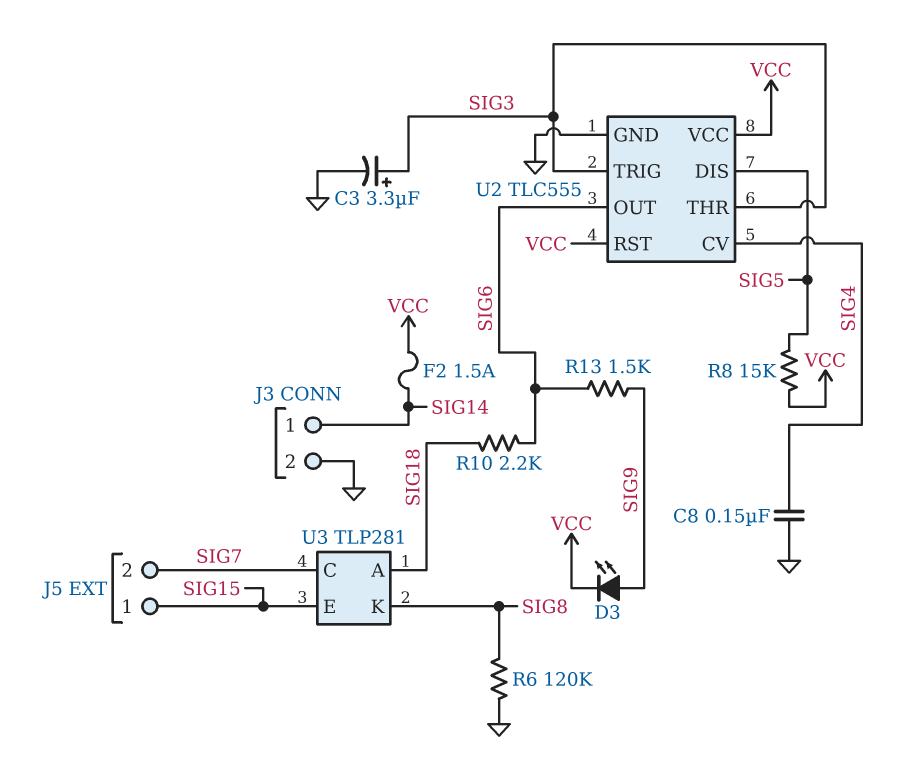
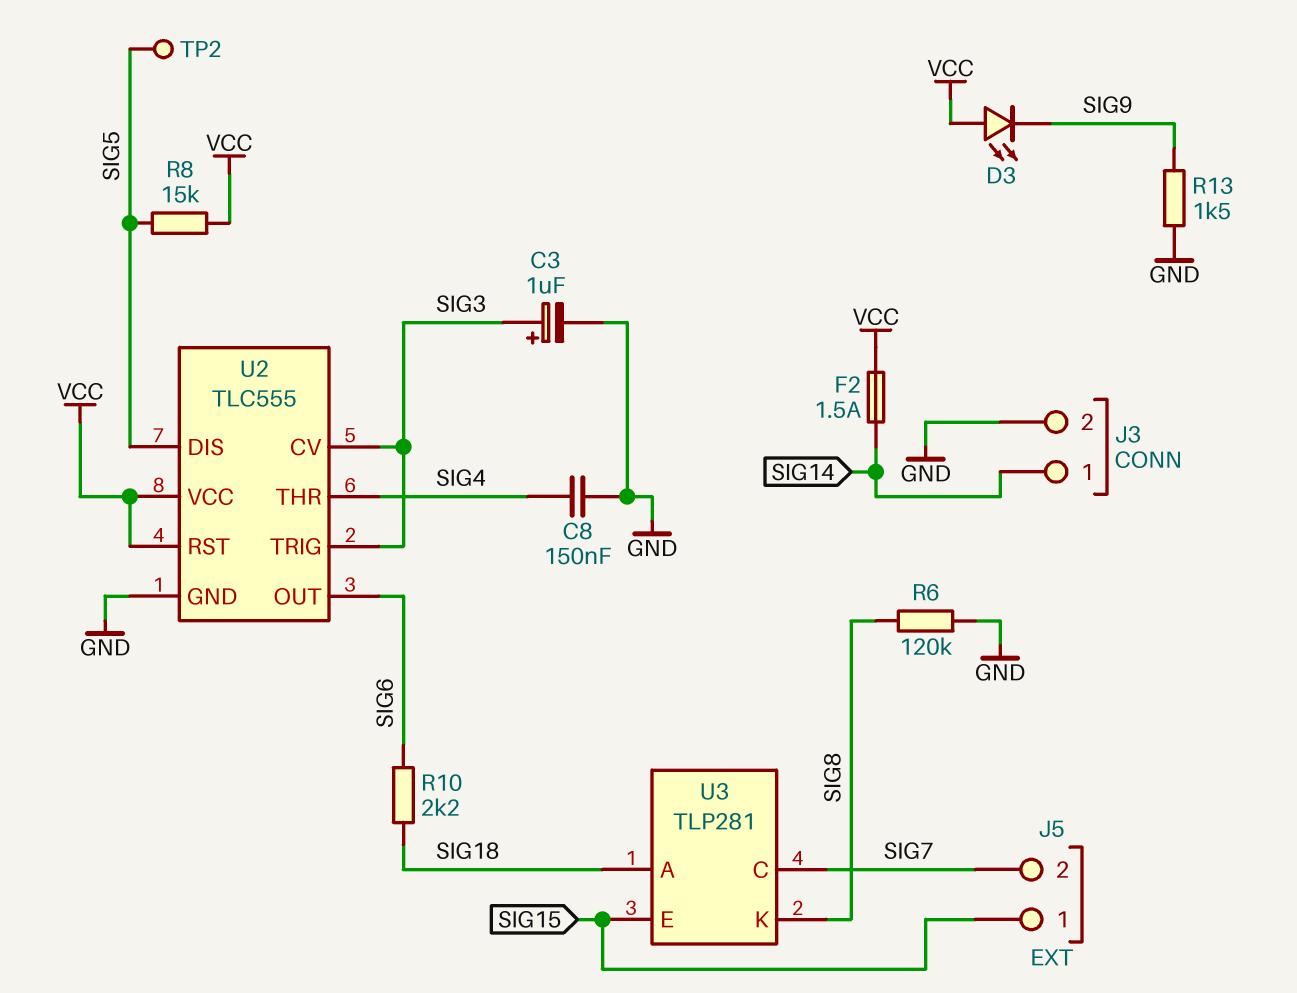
C3: 3.3uF (plus SIG3, minus GND) -> 1uF (plus SIG3, minus GND)
D3: LED (A SIG9, K VCC) -> LED (A VCC, K SIG9)
R13: 1.5k (SIG6, SIG9) -> 1.5k (GND, SIG9)
TP2: none -> test point (SIG5)
U2 pin CV: SIG4 -> SIG3
U2 pin THR: SIG3 -> SIG4

